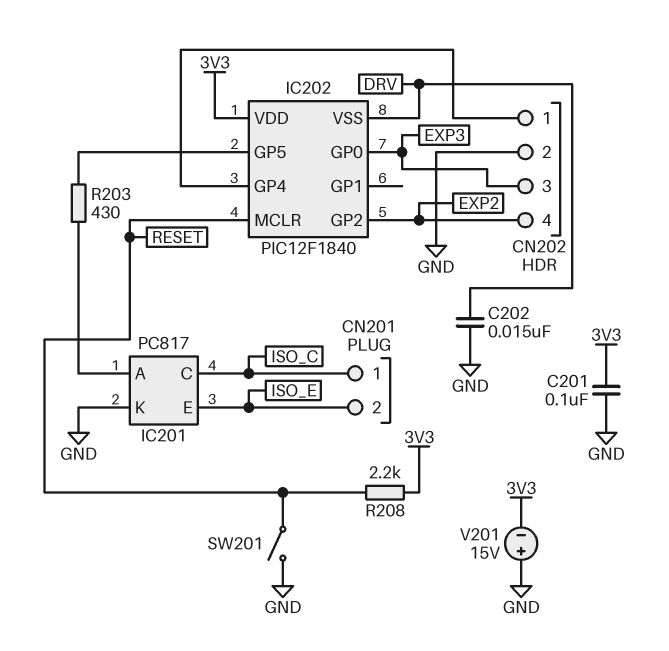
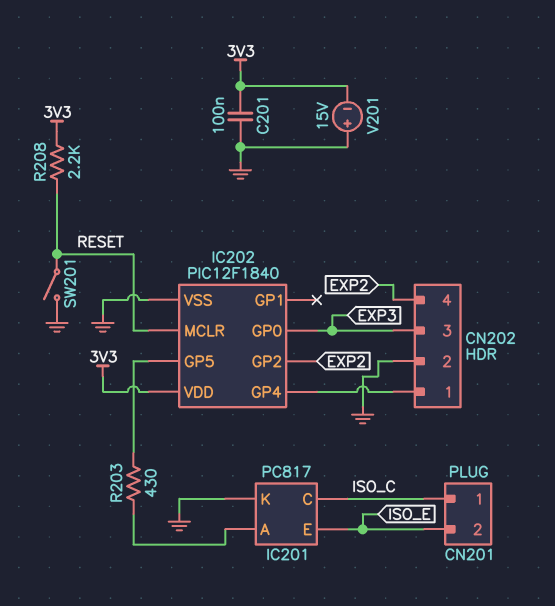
C202: 15nF (DRV, GND) -> none
IC202 pin VSS: DRV -> GND

